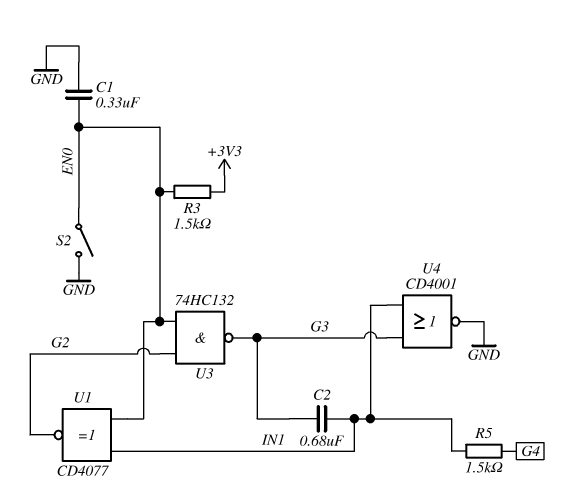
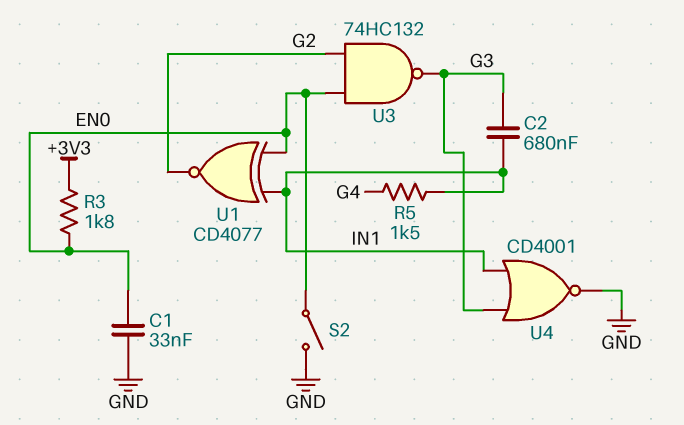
C1: 330nF (EN0, GND) -> 33nF (EN0, GND)
R3: 1.5k (+3V3, EN0) -> 1.8k (+3V3, EN0)

